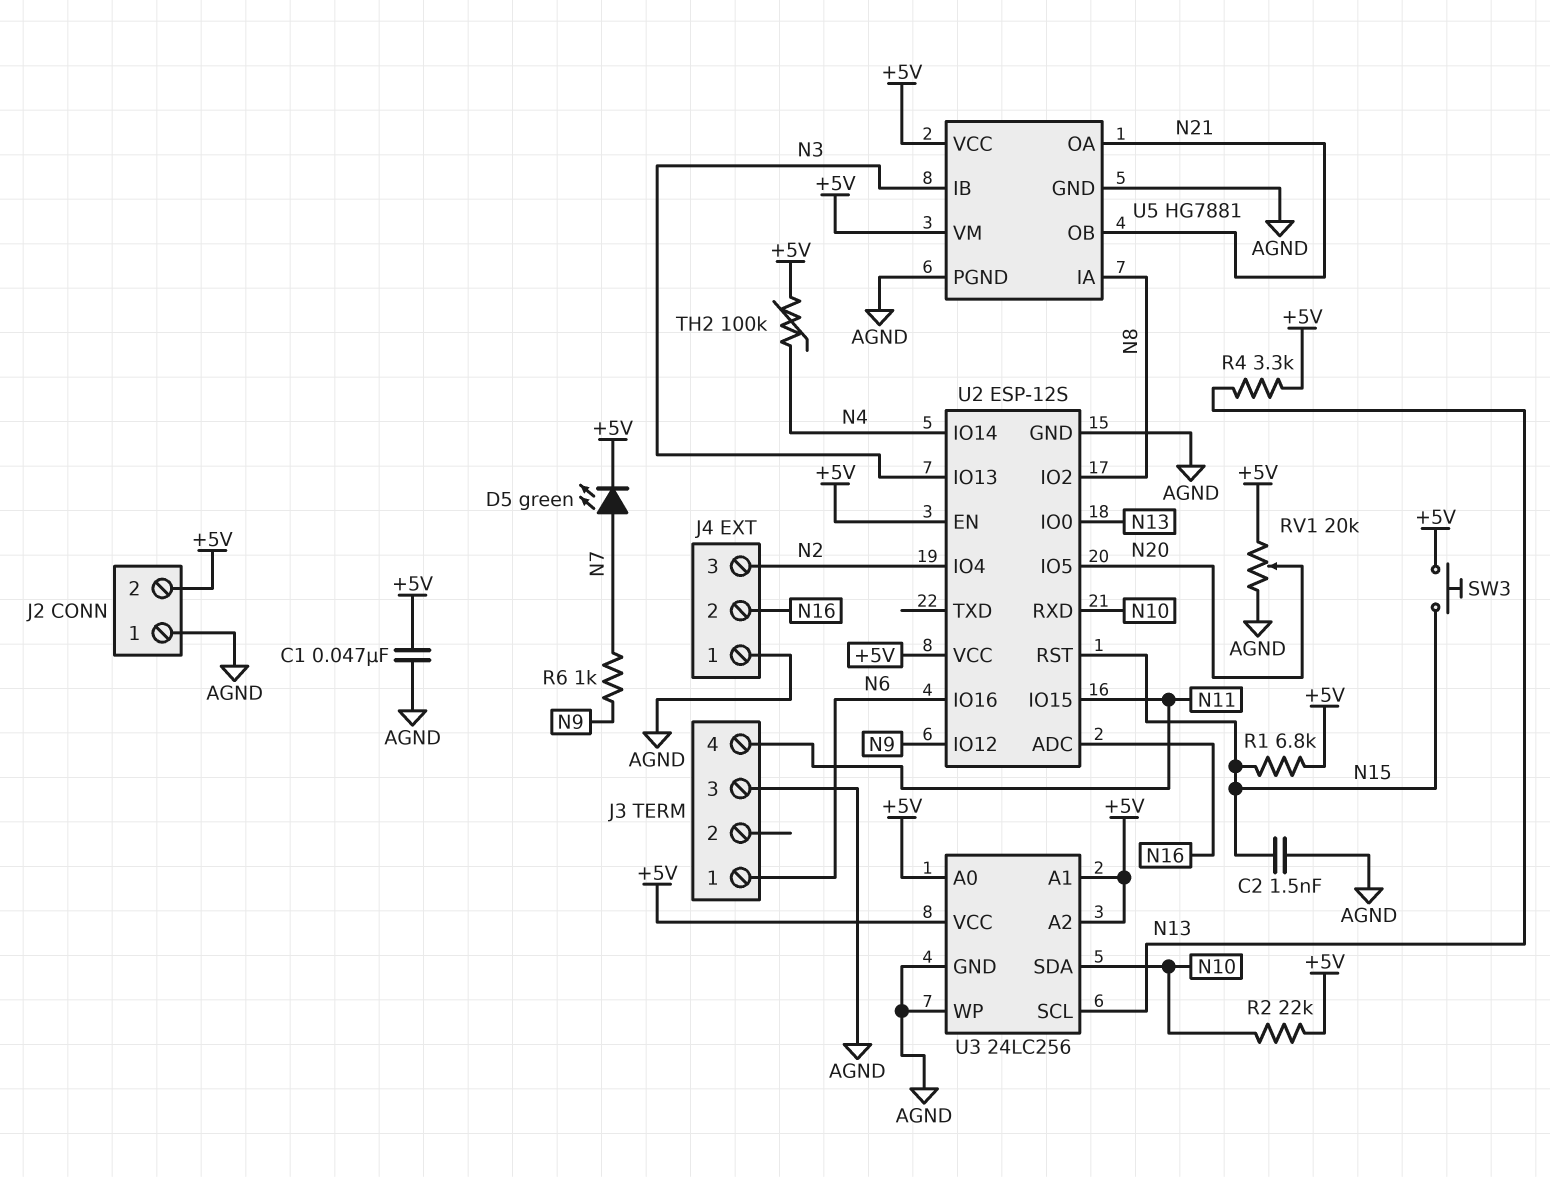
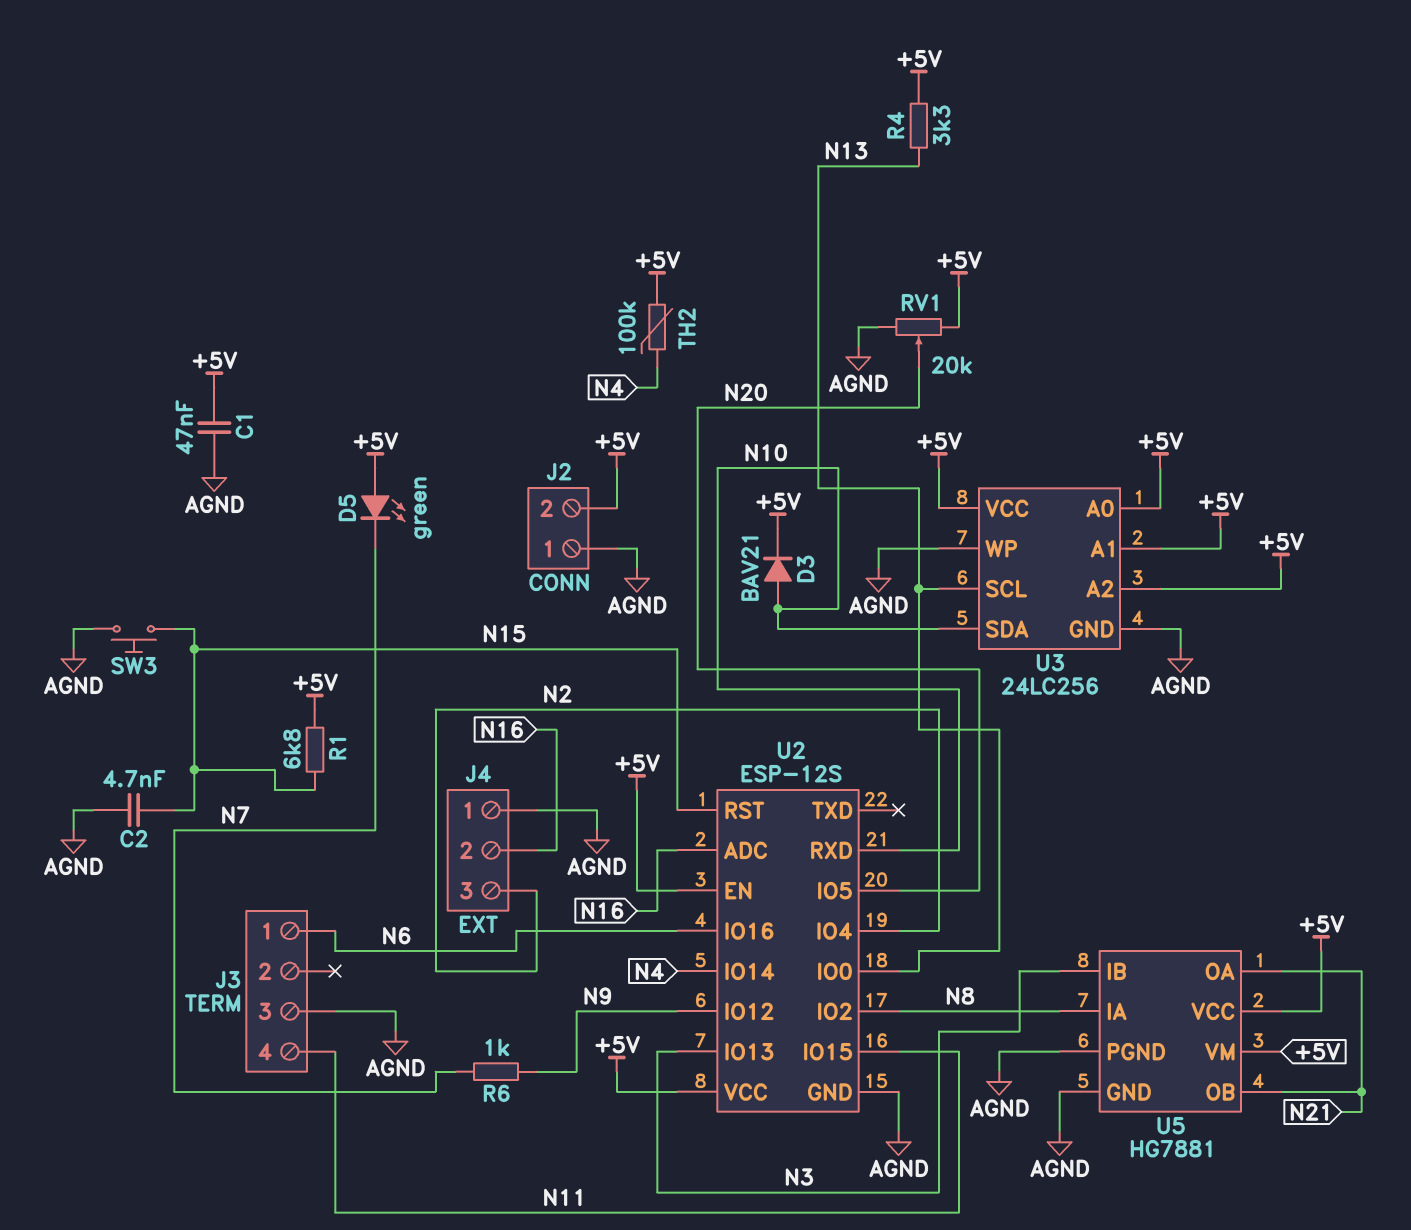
C2: 1.5nF (AGND, N15) -> 4.7nF (AGND, N15)
D3: none -> diode BAV21 (A N10, K +5V)
D5: LED green (A N7, K +5V) -> LED green (A +5V, K N7)
R2: 22k (+5V, N10) -> none
SW3: button (+5V, N15) -> button (AGND, N15)

